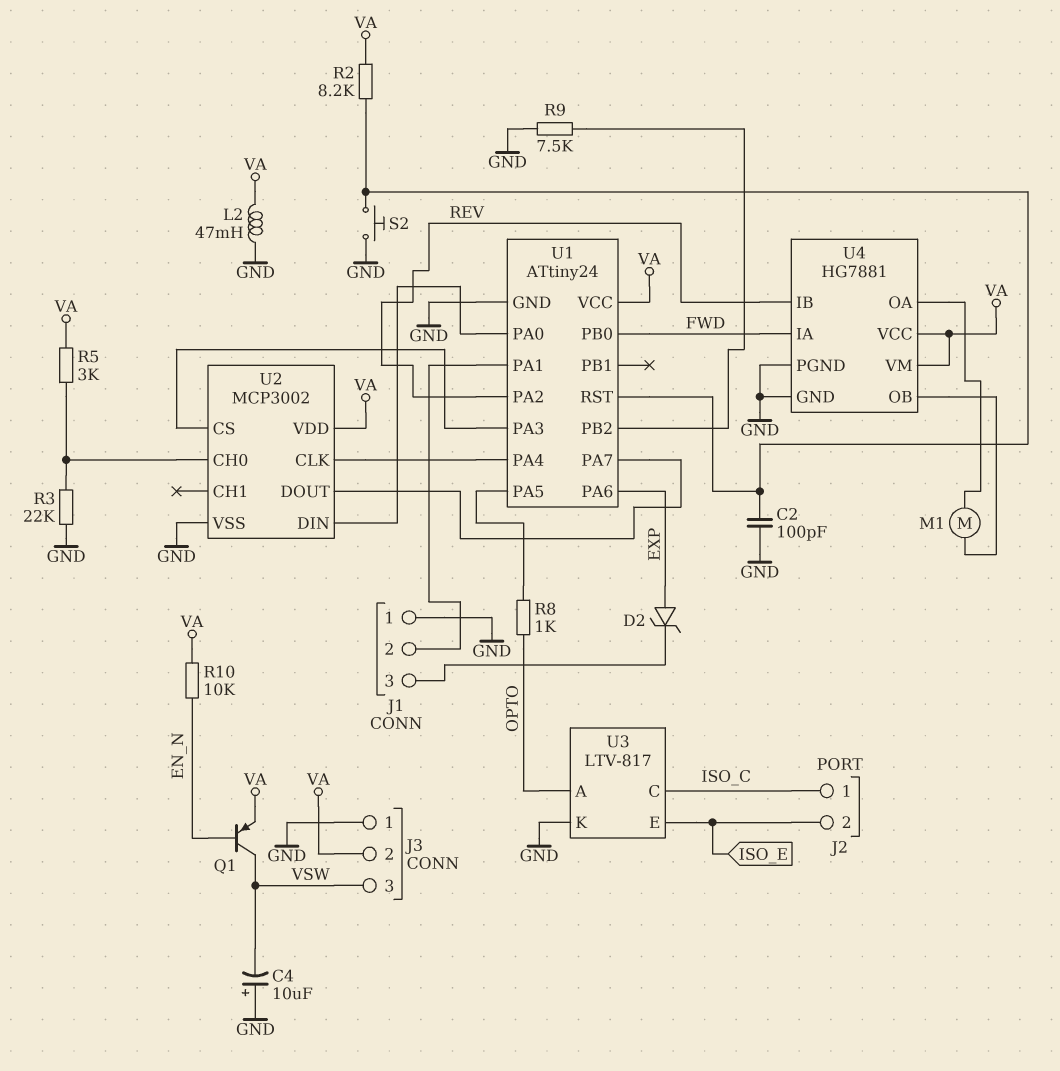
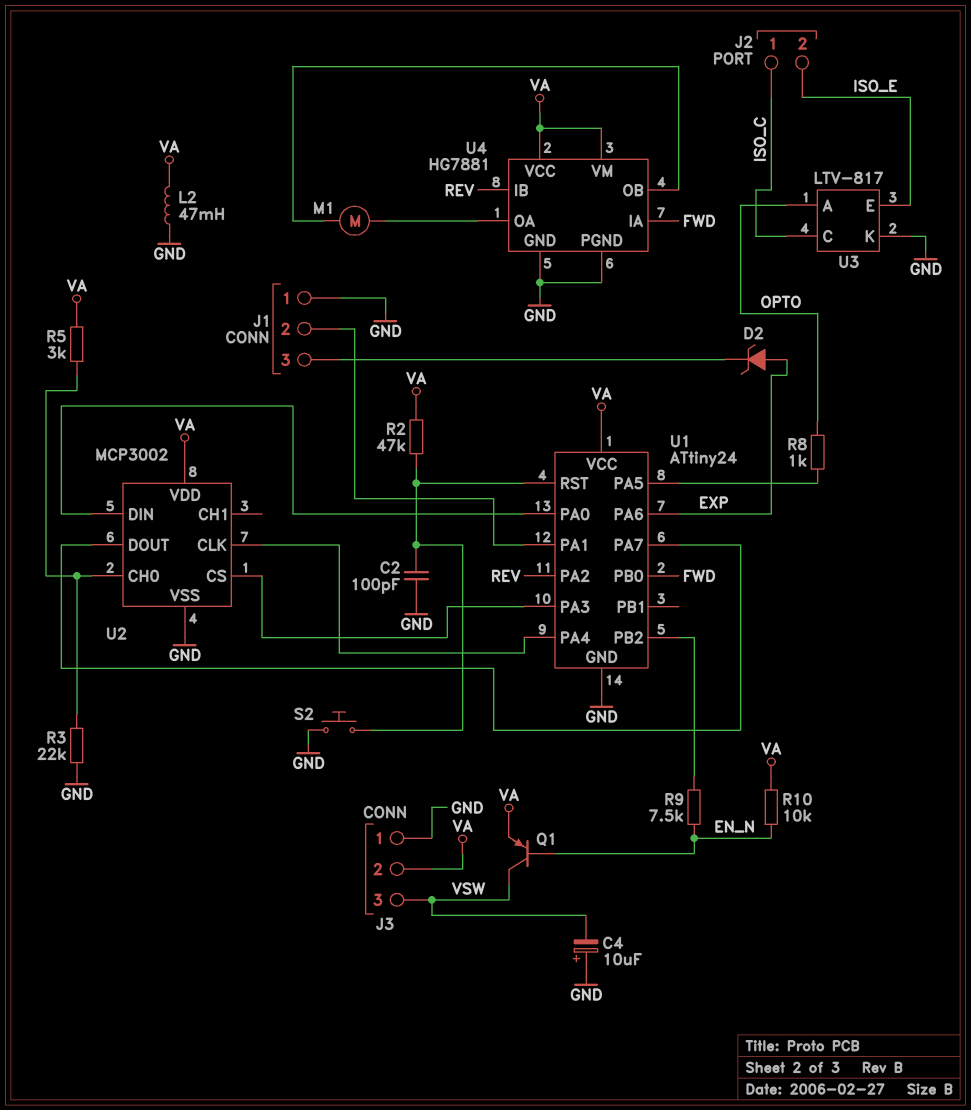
R2: 8.2k (U1/RST, VA) -> 47k (U1/RST, VA)
R9: 7.5k (GND, U1/PB2) -> 7.5k (EN_N, U1/PB2)

